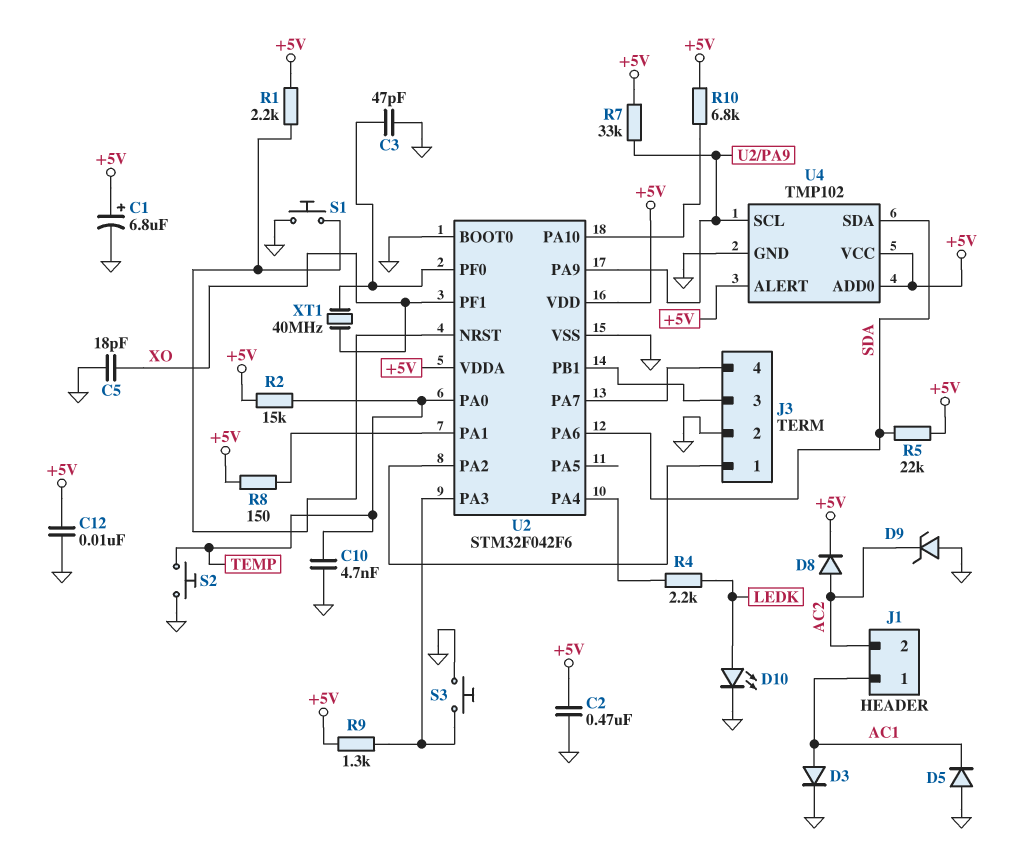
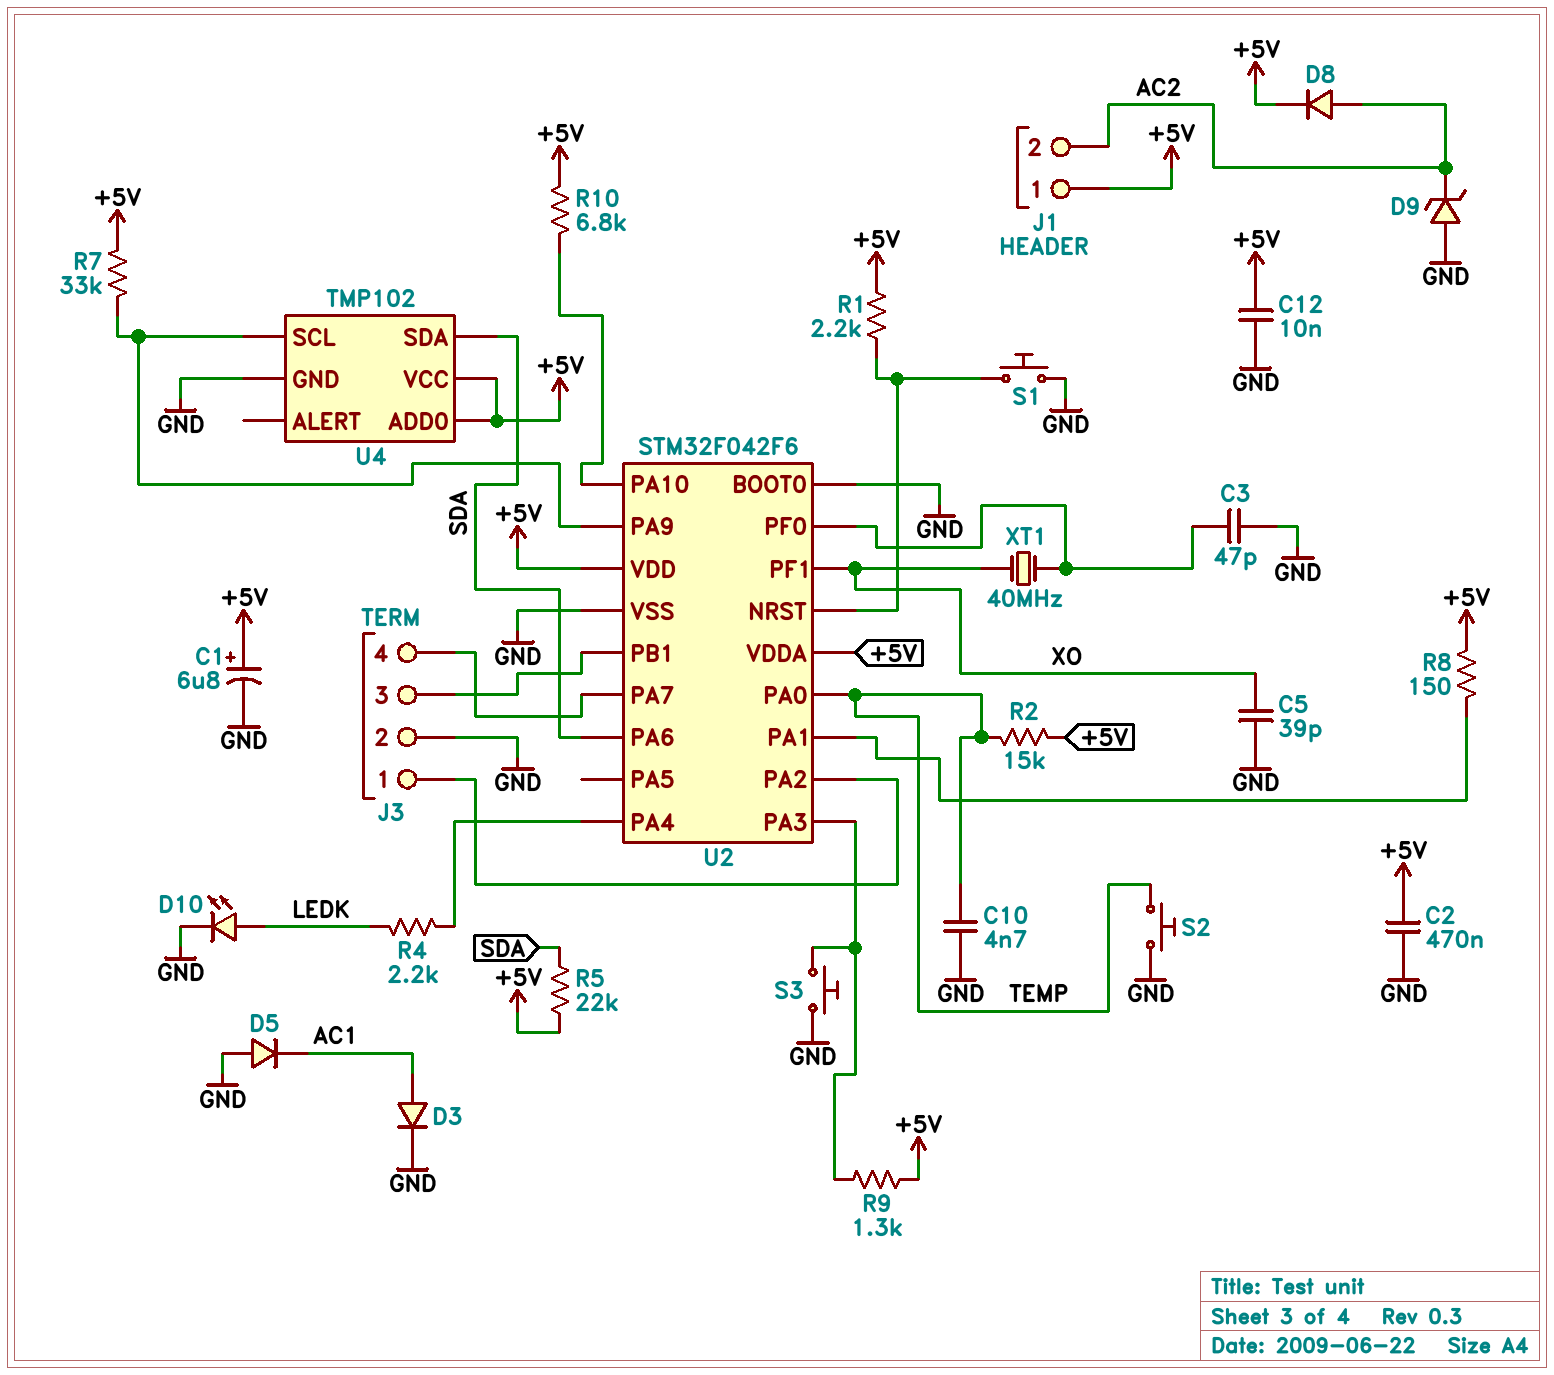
C5: 18pF (GND, XO) -> 39pF (GND, XO)
J1 pin 1: AC1 -> +5V
U4 pin ALERT: +5V -> none

